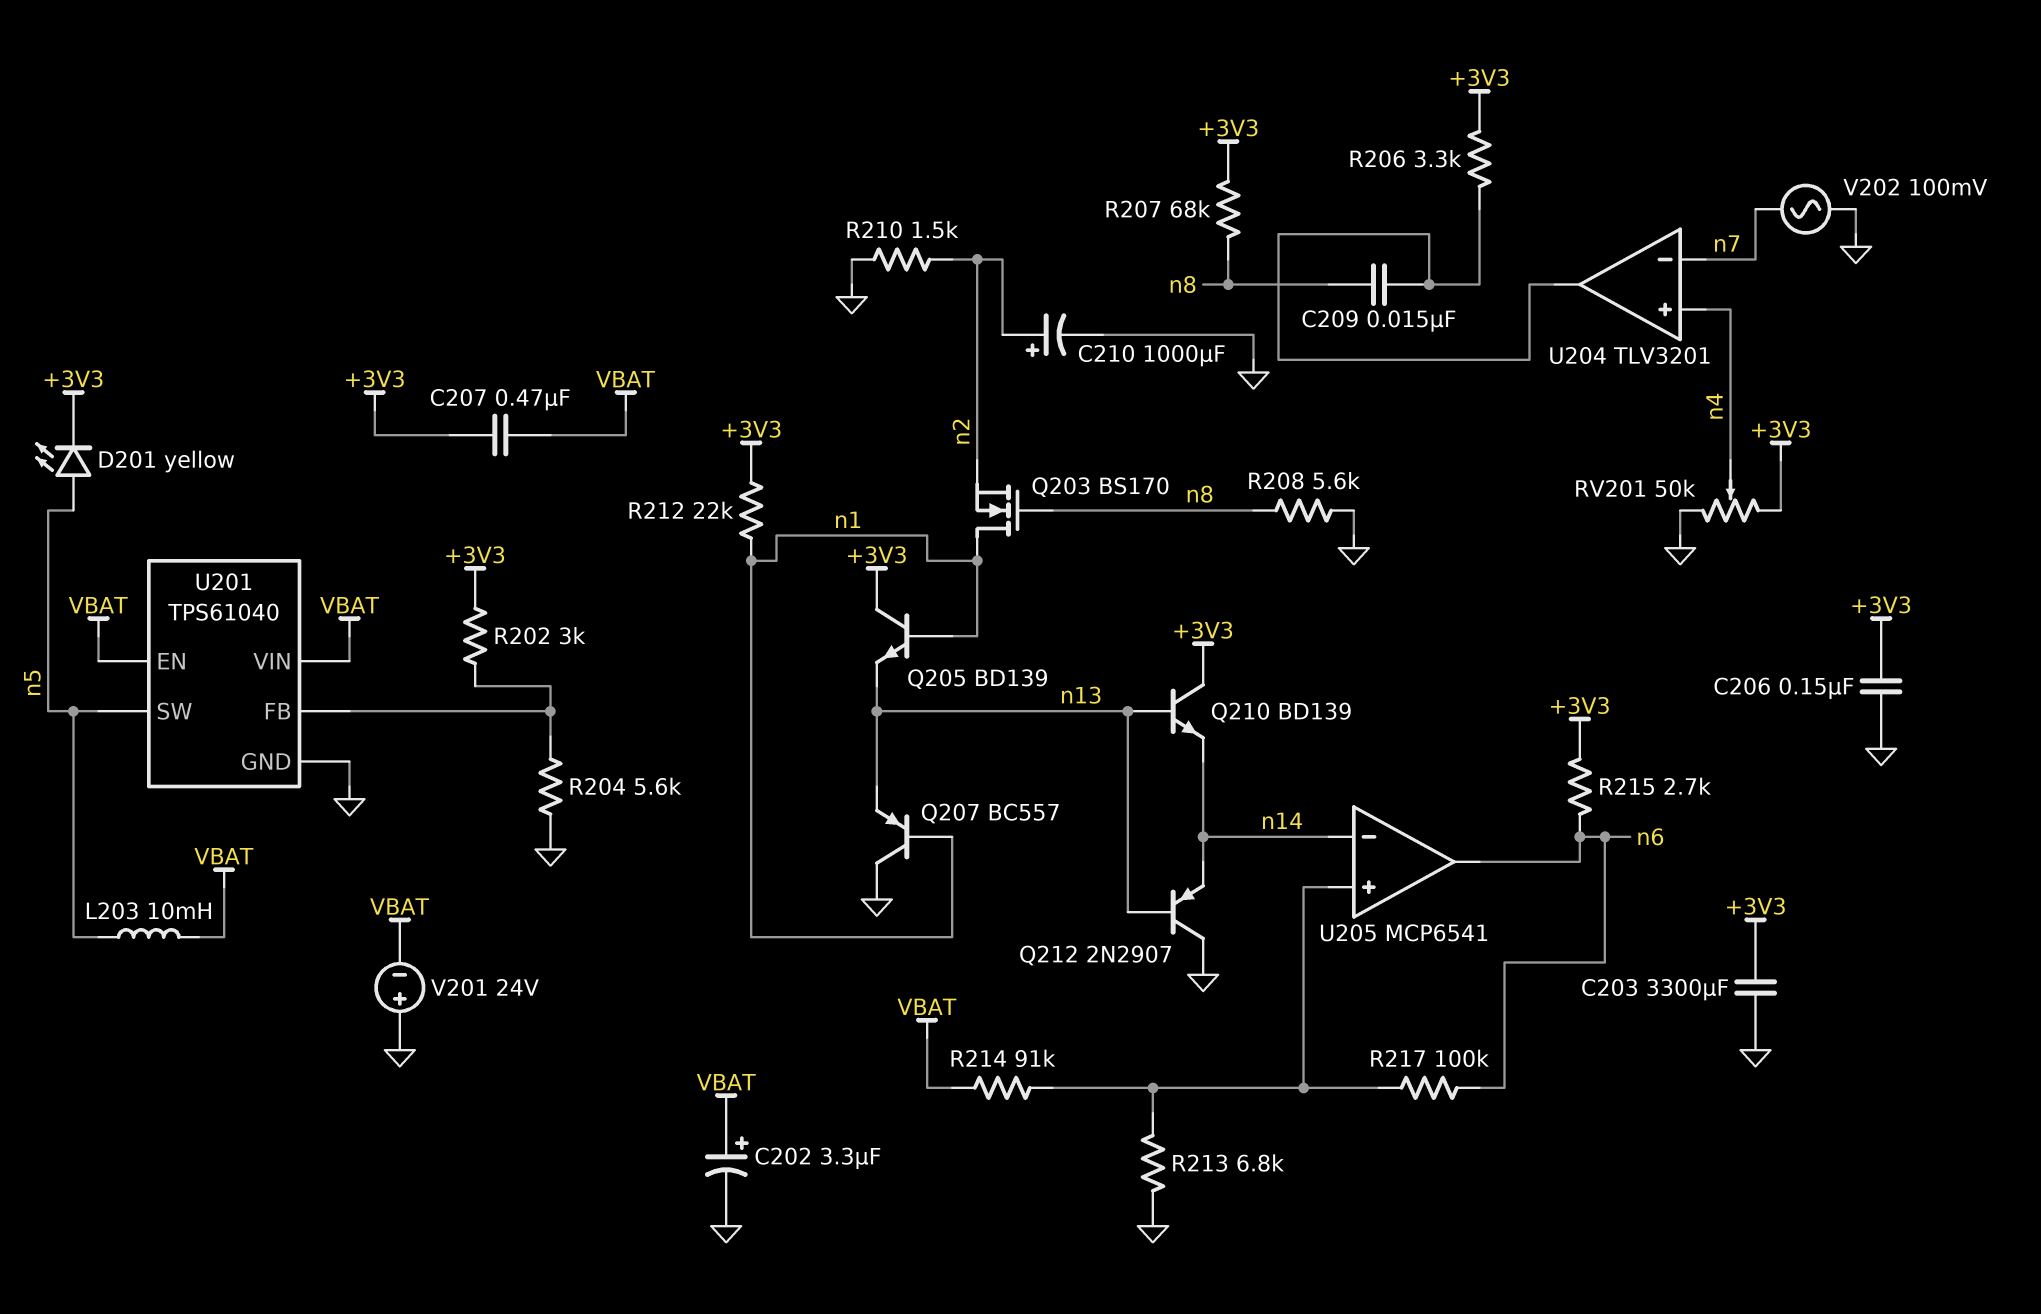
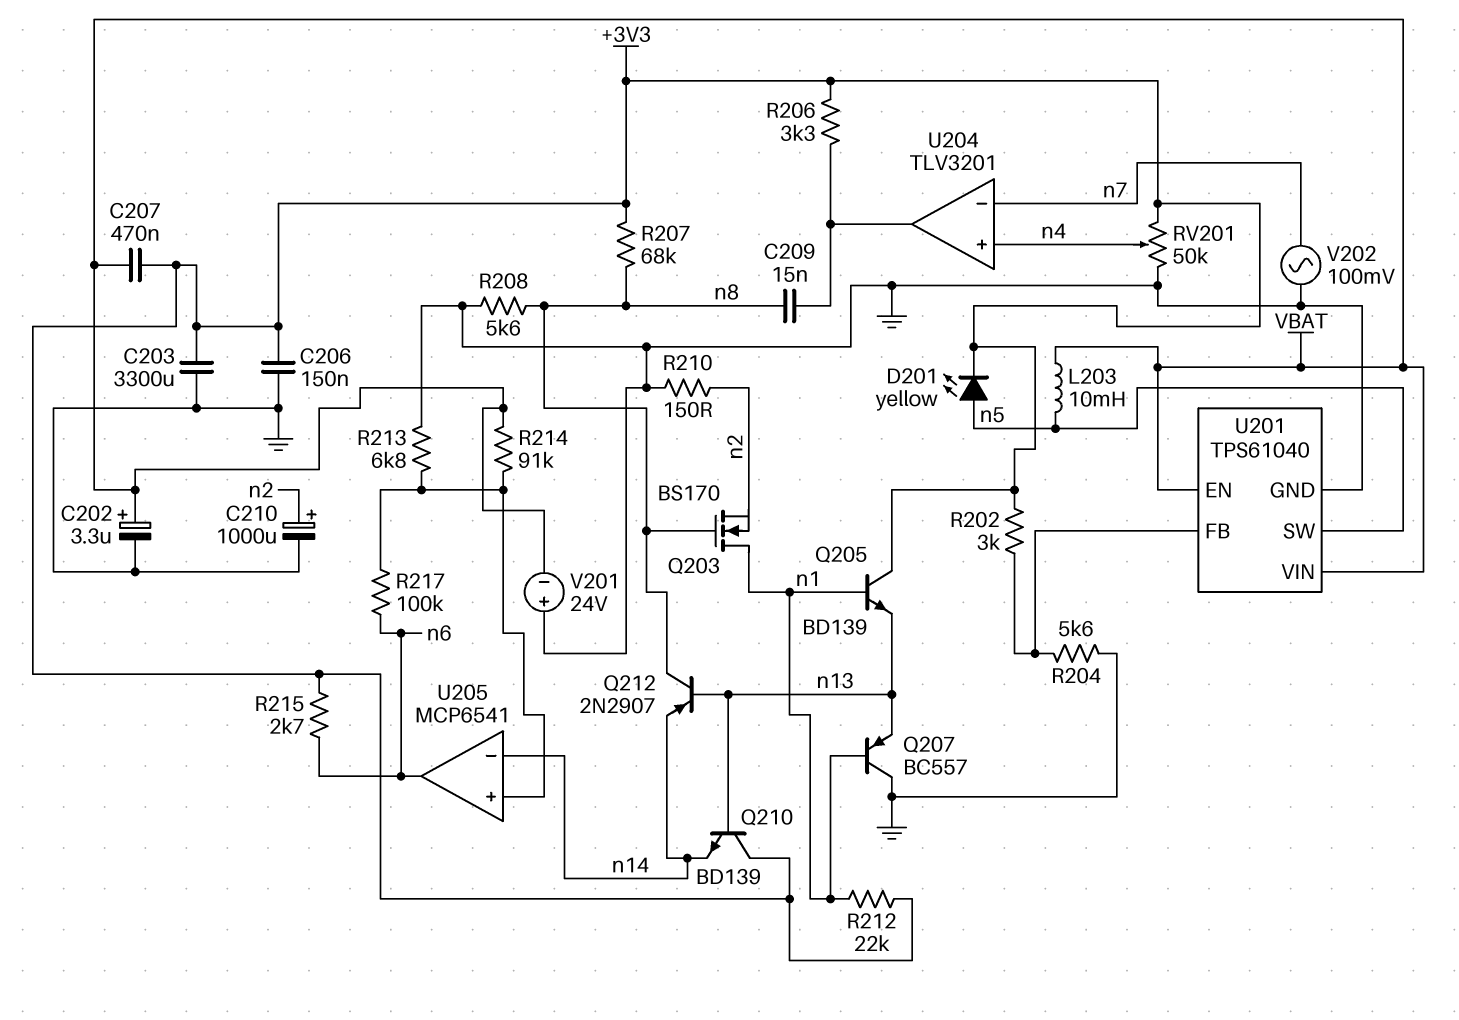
Q212: PNP 2N2907 (B n13, C GND, E n14) -> PNP 2N2907 (B n13, C n8, E n14)
R210: 1.5k (GND, n2) -> 150 (GND, n2)

